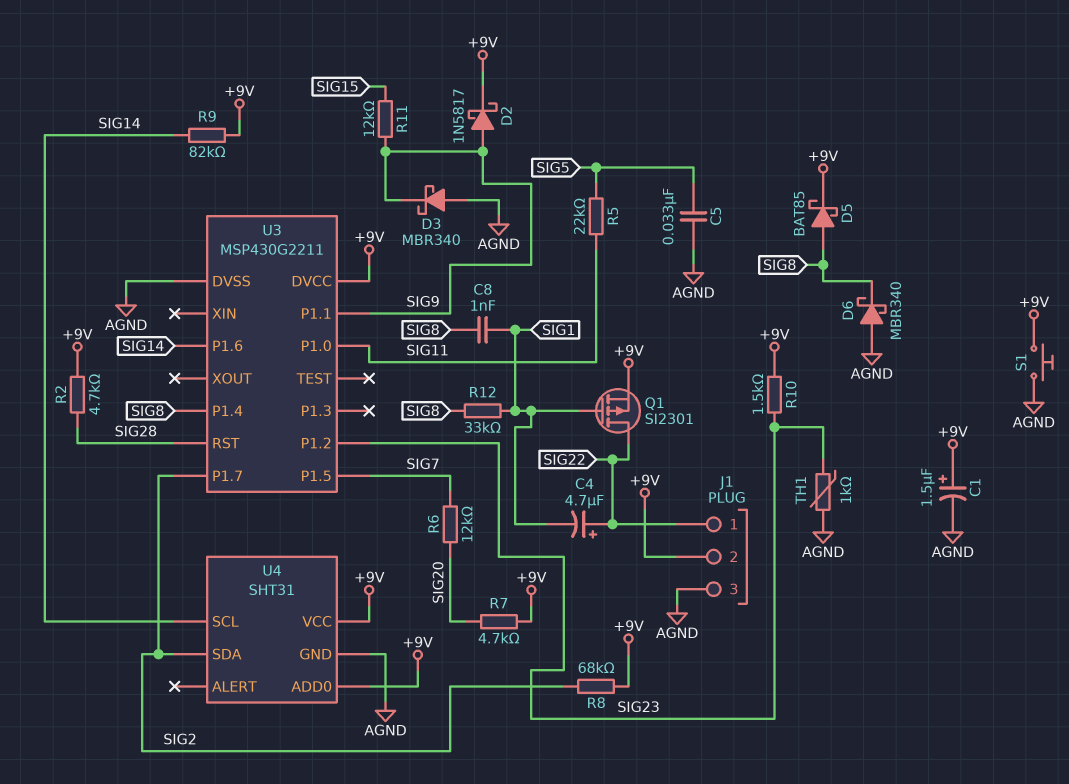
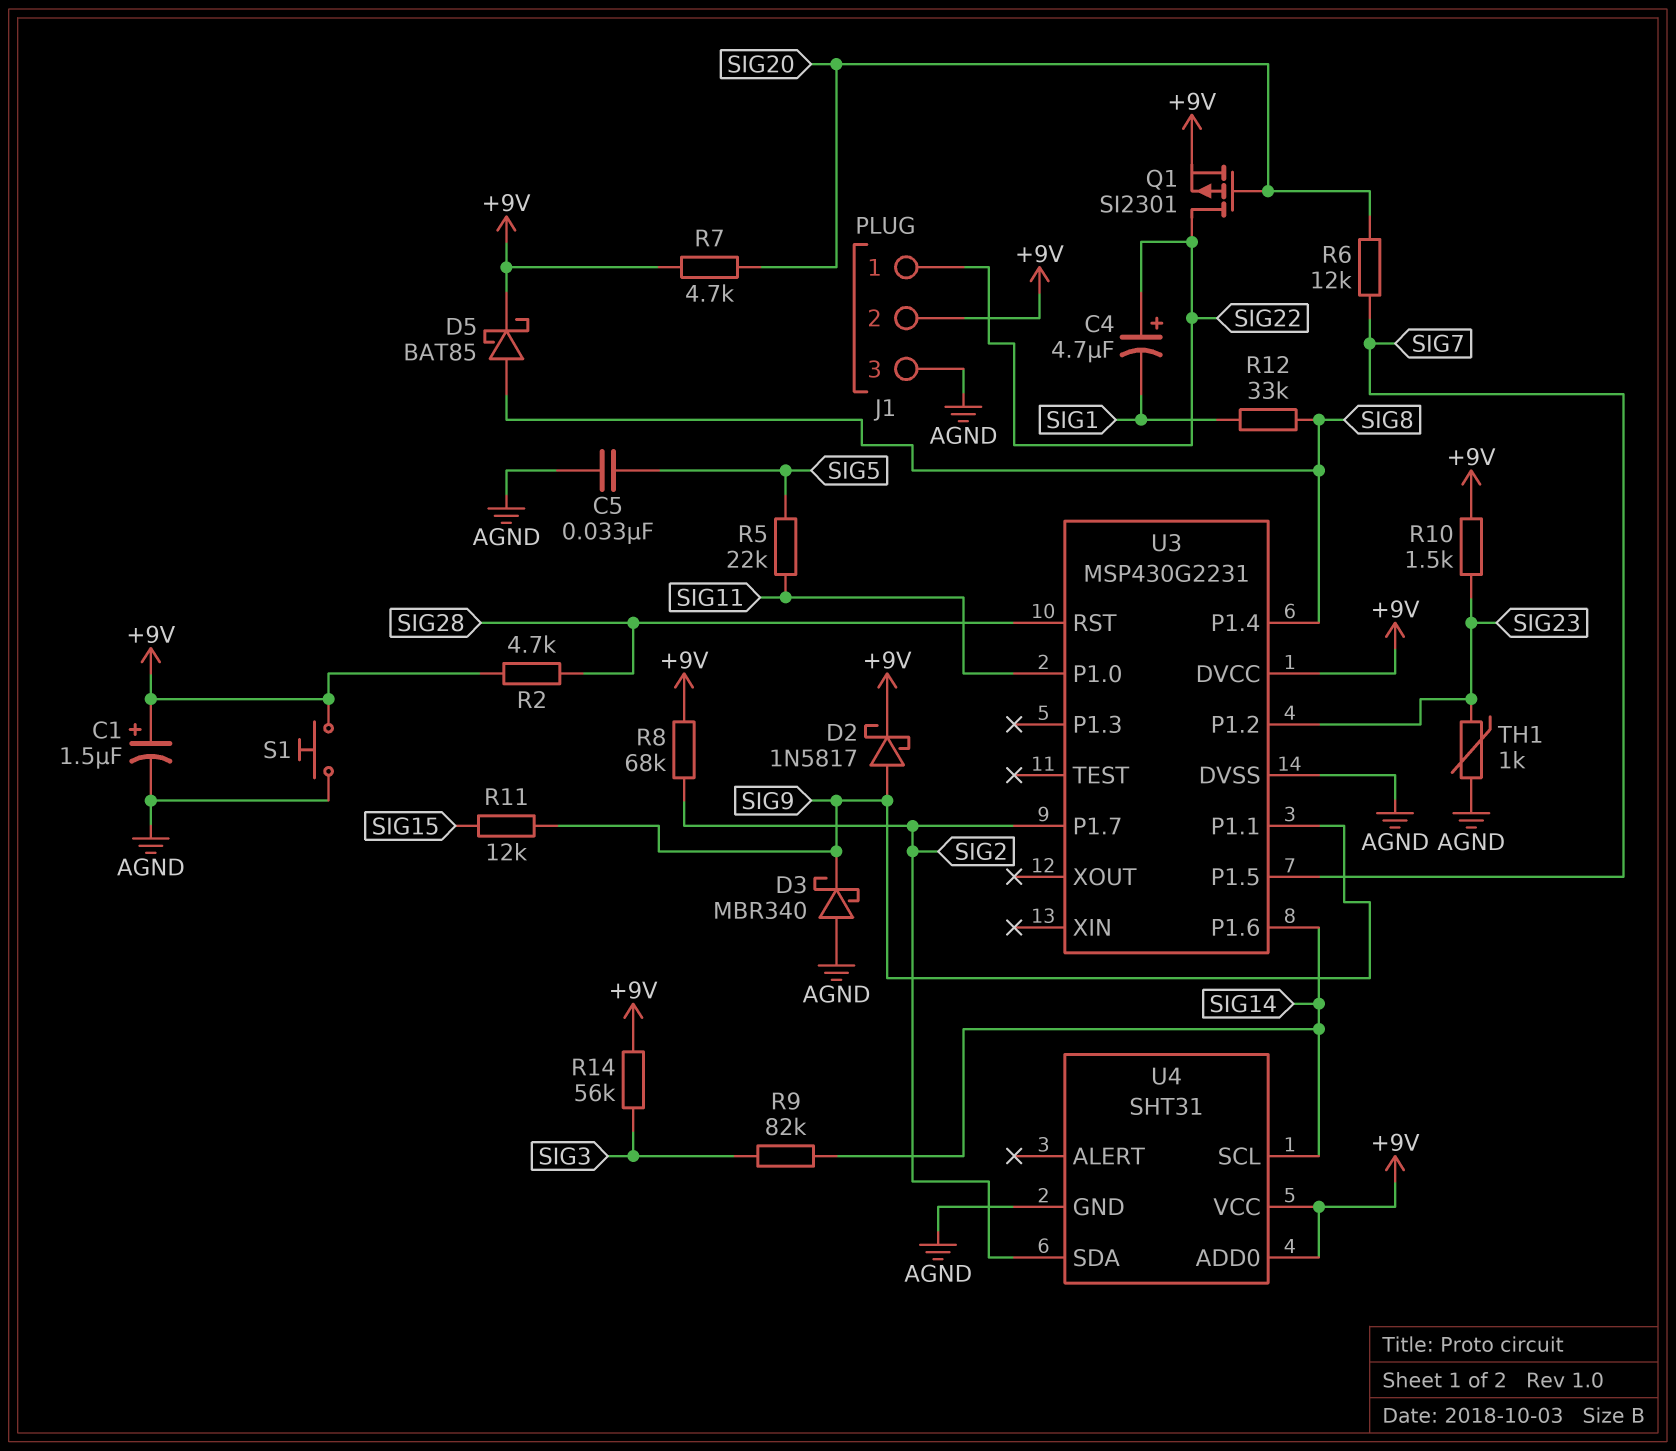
C8: 1nF (SIG1, SIG8) -> none
D6: schottky MBR340 (A AGND, K SIG8) -> none
Q1: PMOS SI2301 (G SIG1, D SIG22, S +9V) -> PMOS SI2301 (G SIG20, D SIG22, S +9V)
R9: 82k (+9V, SIG14) -> 82k (SIG3, SIG14)
R14: none -> 56k (+9V, SIG3)
U3: MSP430G2211 -> MSP430G2231

